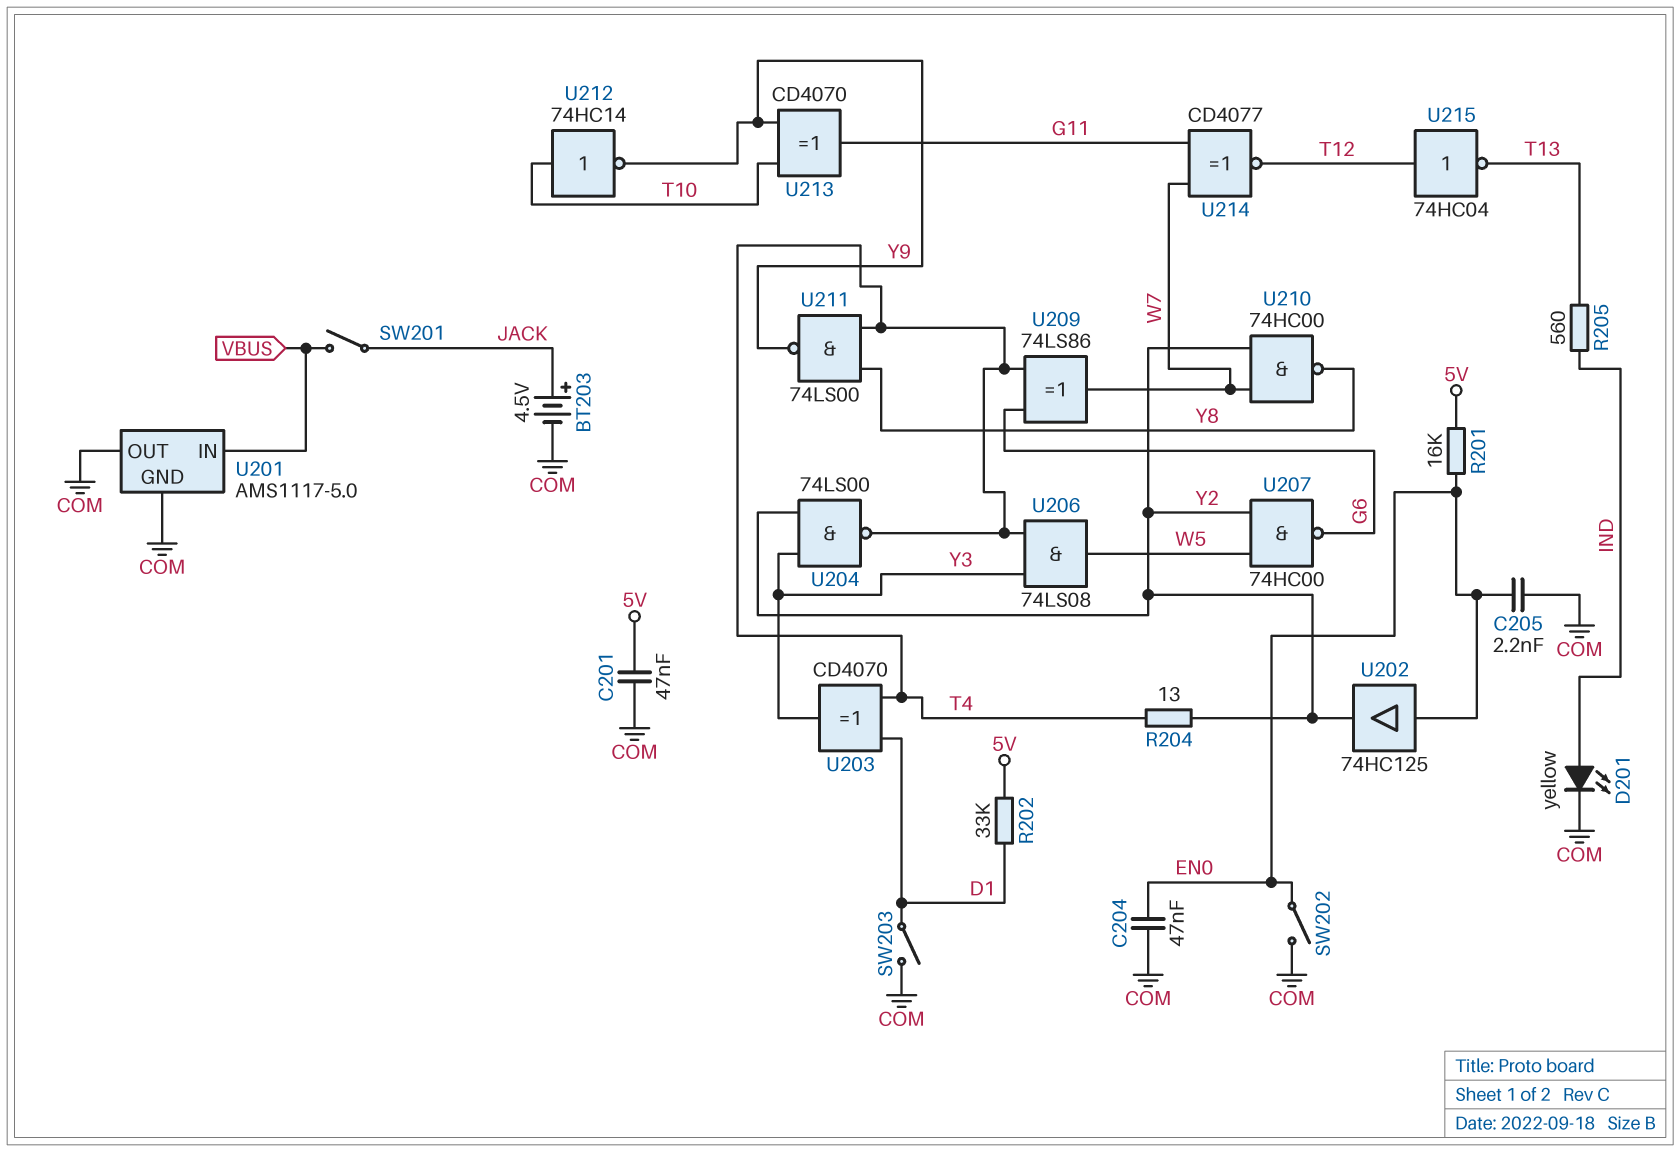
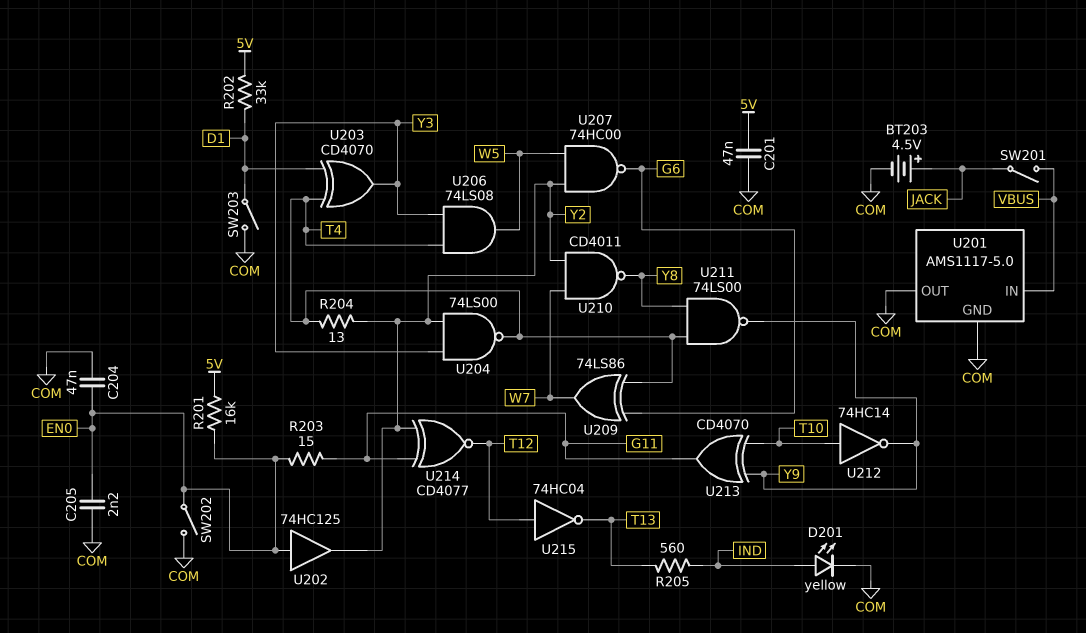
R203: none -> 15 (EN0, G11)
U210: NAND 74HC00 (in W7, in Y2, out Y8) -> NAND CD4011 (in W7, in Y2, out Y8)
U214: XNOR CD4077 (in G11, in W7, out T12) -> XNOR CD4077 (in G11, in Y2, out T12)

